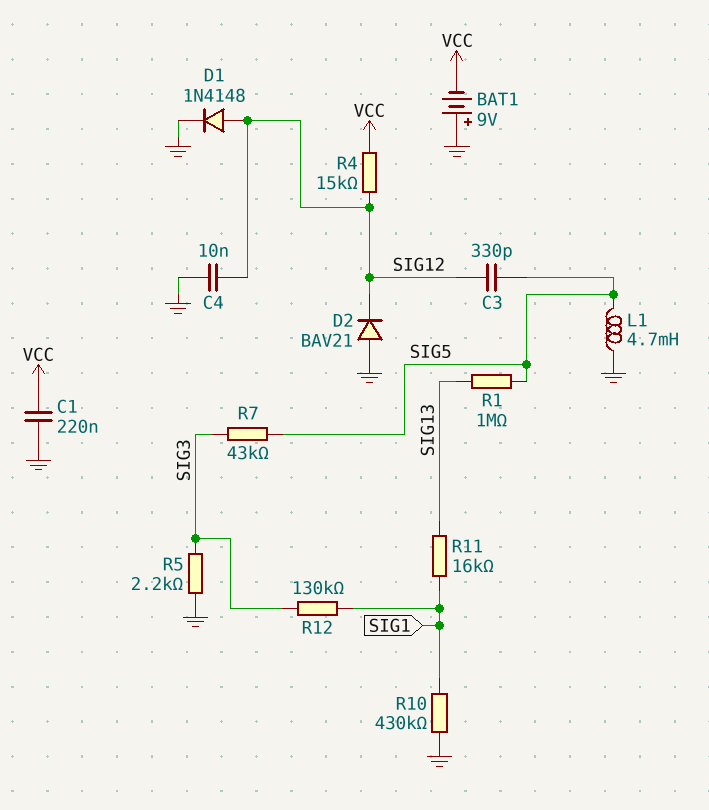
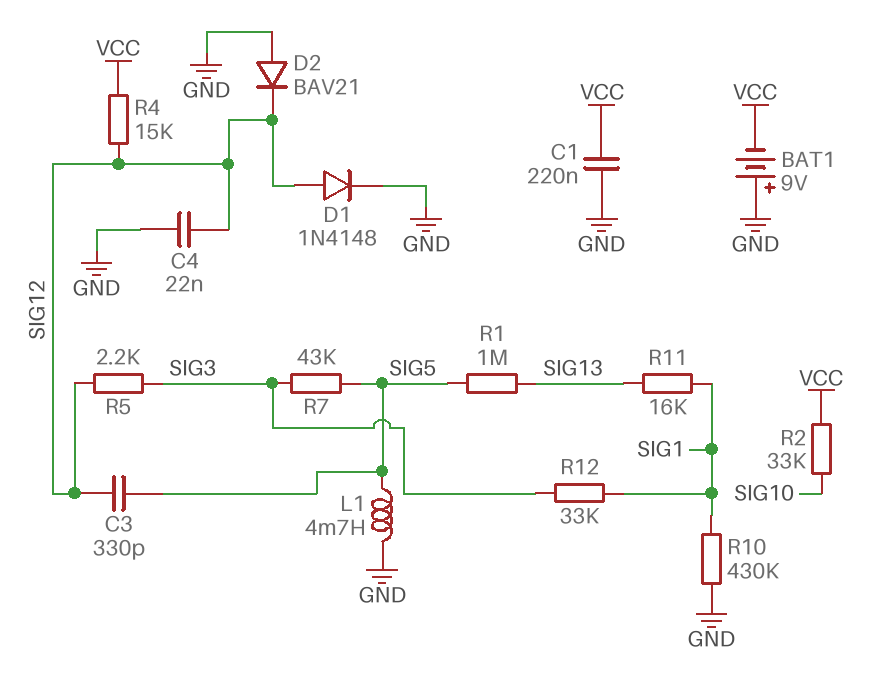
C4: 10nF (GND, SIG12) -> 22nF (GND, SIG12)
R2: none -> 33k (SIG10, VCC)
R5: 2.2k (GND, SIG3) -> 2.2k (SIG3, SIG12)
R12: 130k (SIG1, SIG3) -> 33k (SIG1, SIG3)

